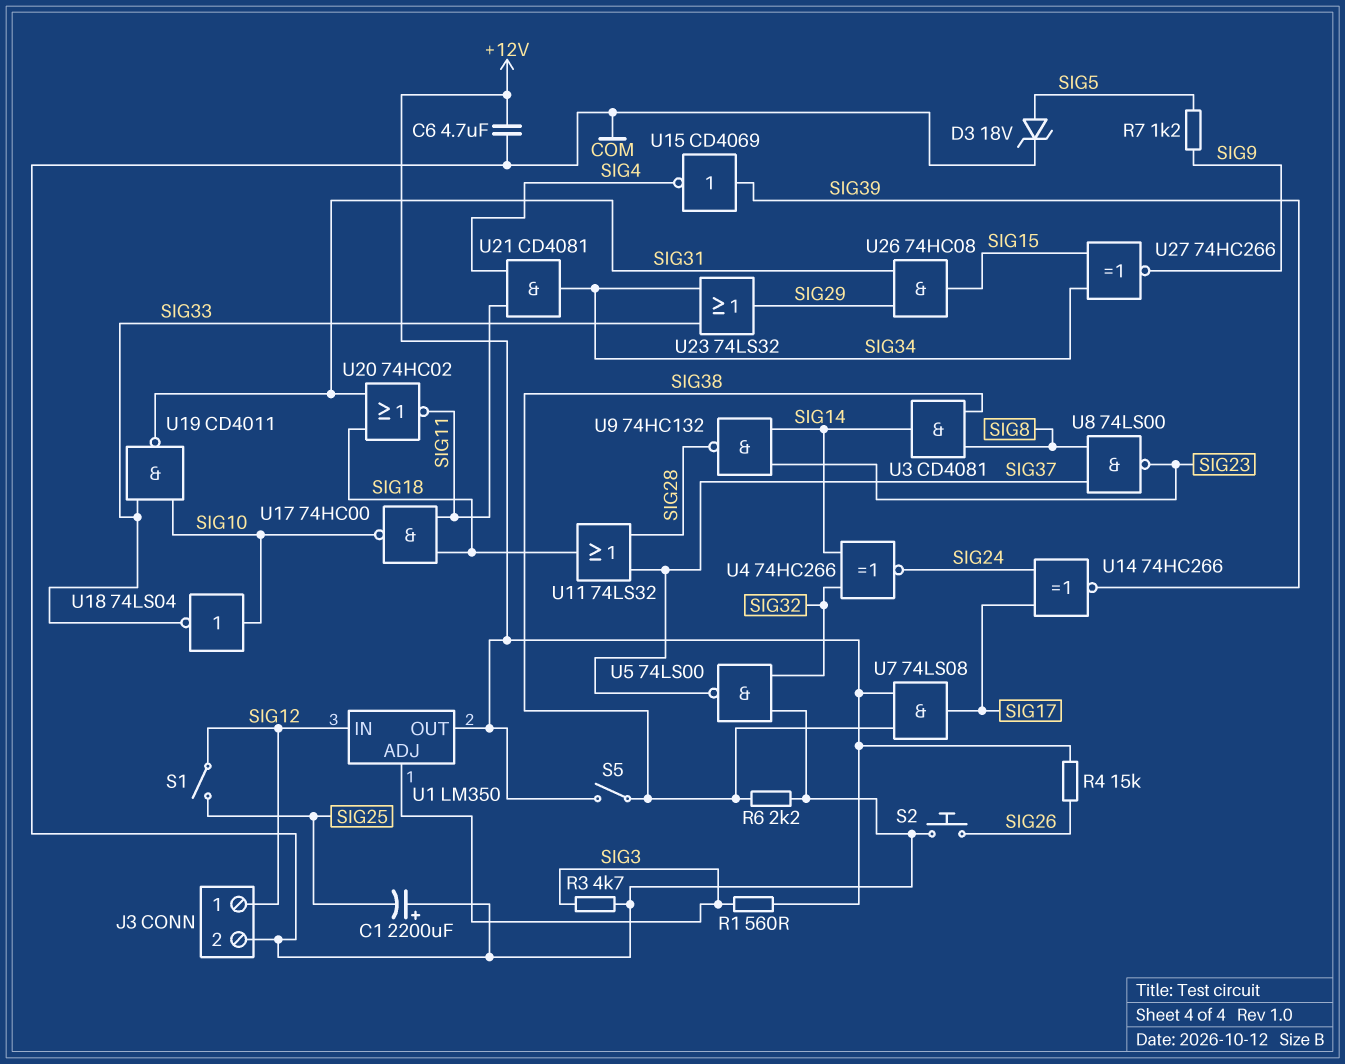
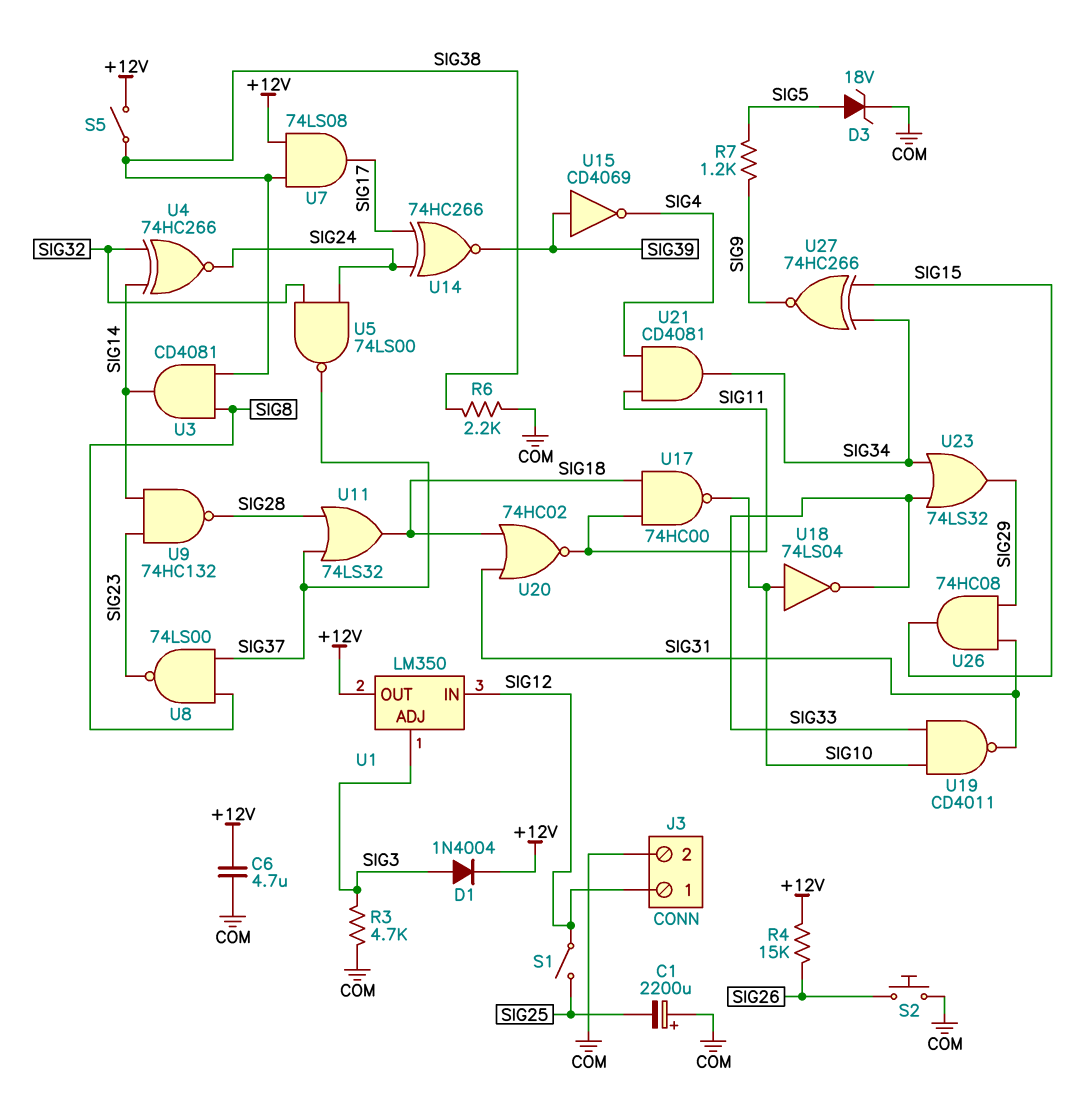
D1: none -> diode 1N4004 (A SIG3, K +12V)
R1: 560 (+12V, SIG3) -> none
U5: NAND 74LS00 (in COM, in SIG32, out SIG37) -> NAND 74LS00 (in SIG24, in SIG32, out SIG37)

